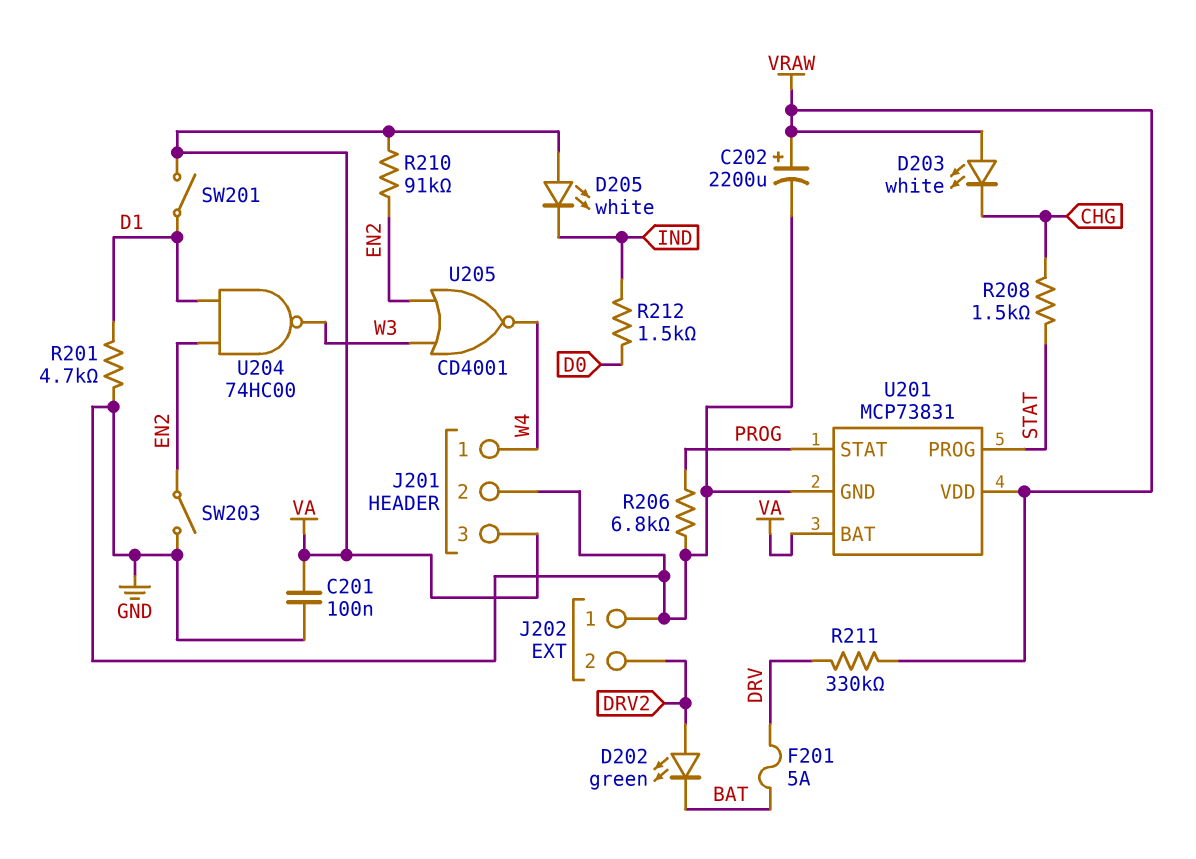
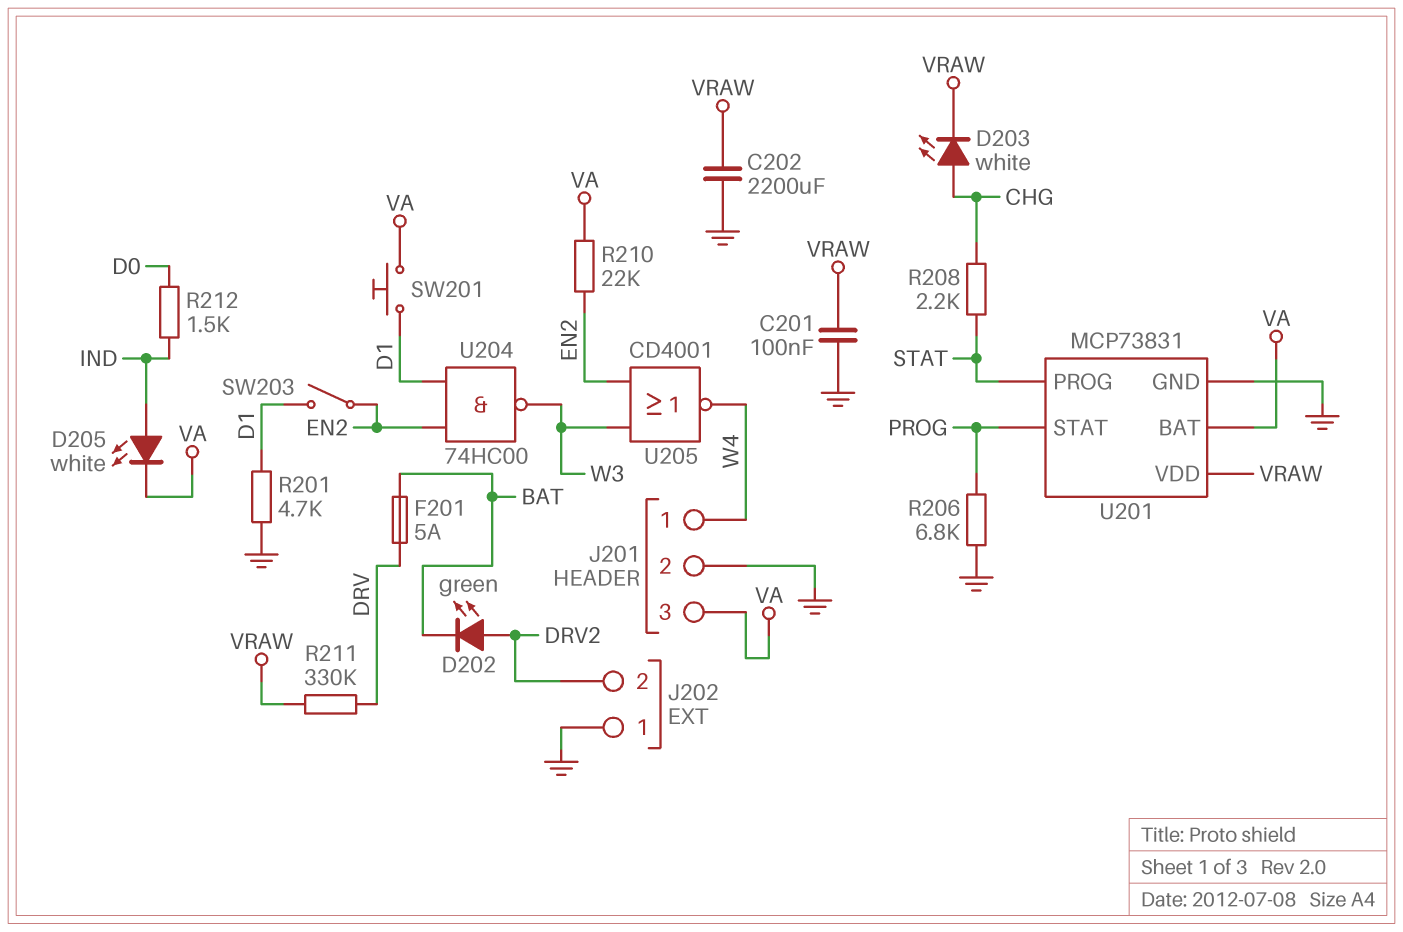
C201: 100nF (GND, VA) -> 100nF (GND, VRAW)
C202: 2200uF (plus VRAW, minus GND) -> 2200uF (GND, VRAW)
D203: LED white (A VRAW, K CHG) -> LED white (A CHG, K VRAW)
D205: LED white (A VA, K IND) -> LED white (A IND, K VA)
R208: 1.5k (CHG, STAT) -> 2.2k (CHG, STAT)
R210: 91k (EN2, VA) -> 22k (EN2, VA)
SW201: switch (D1, VA) -> button (D1, VA)
SW203: switch (EN2, GND) -> switch (D1, EN2)

